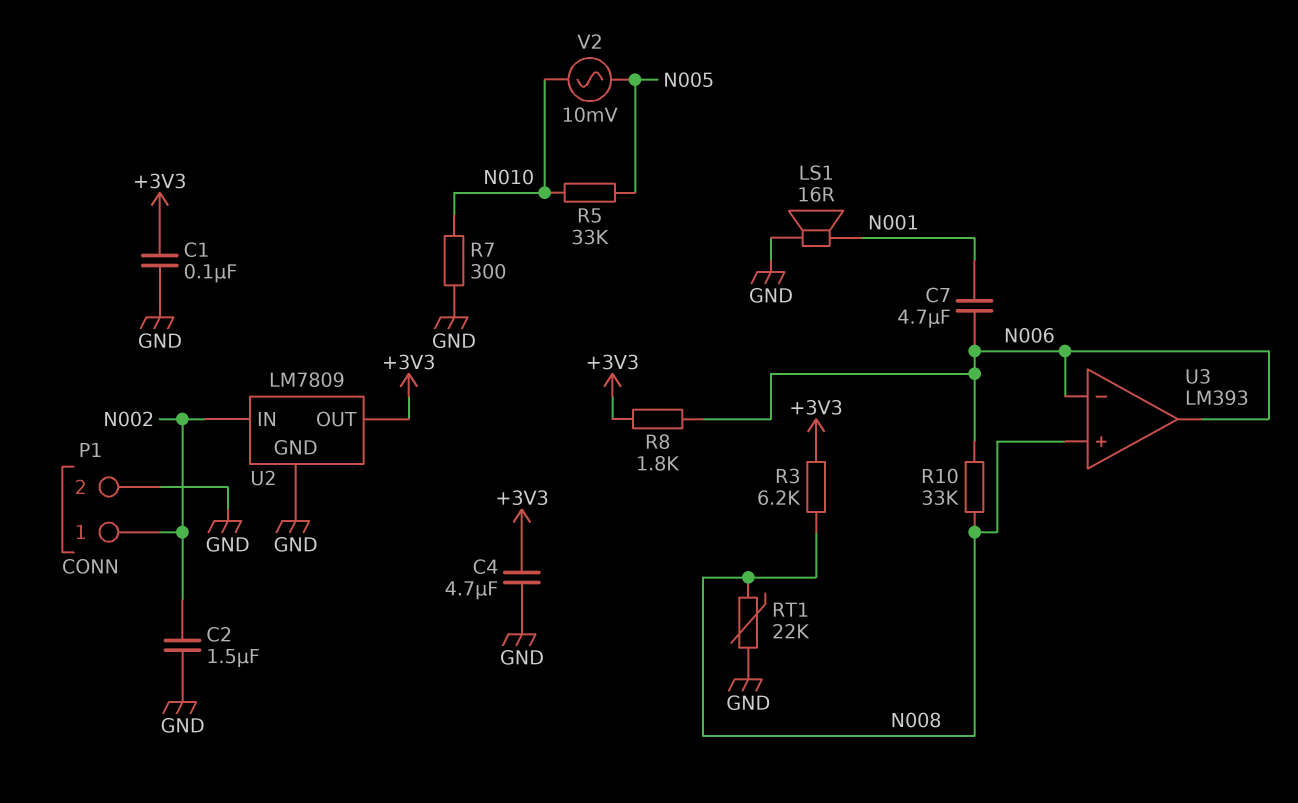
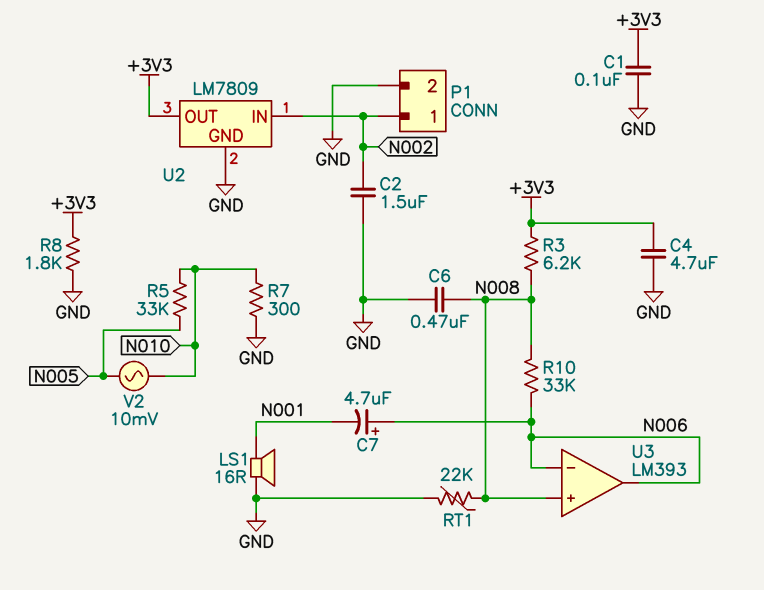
C6: none -> 470nF (GND, N008)
C7: 4.7uF (N001, N006) -> 4.7uF (plus N006, minus N001)
R8: 1.8k (+3V3, N006) -> 1.8k (+3V3, GND)

